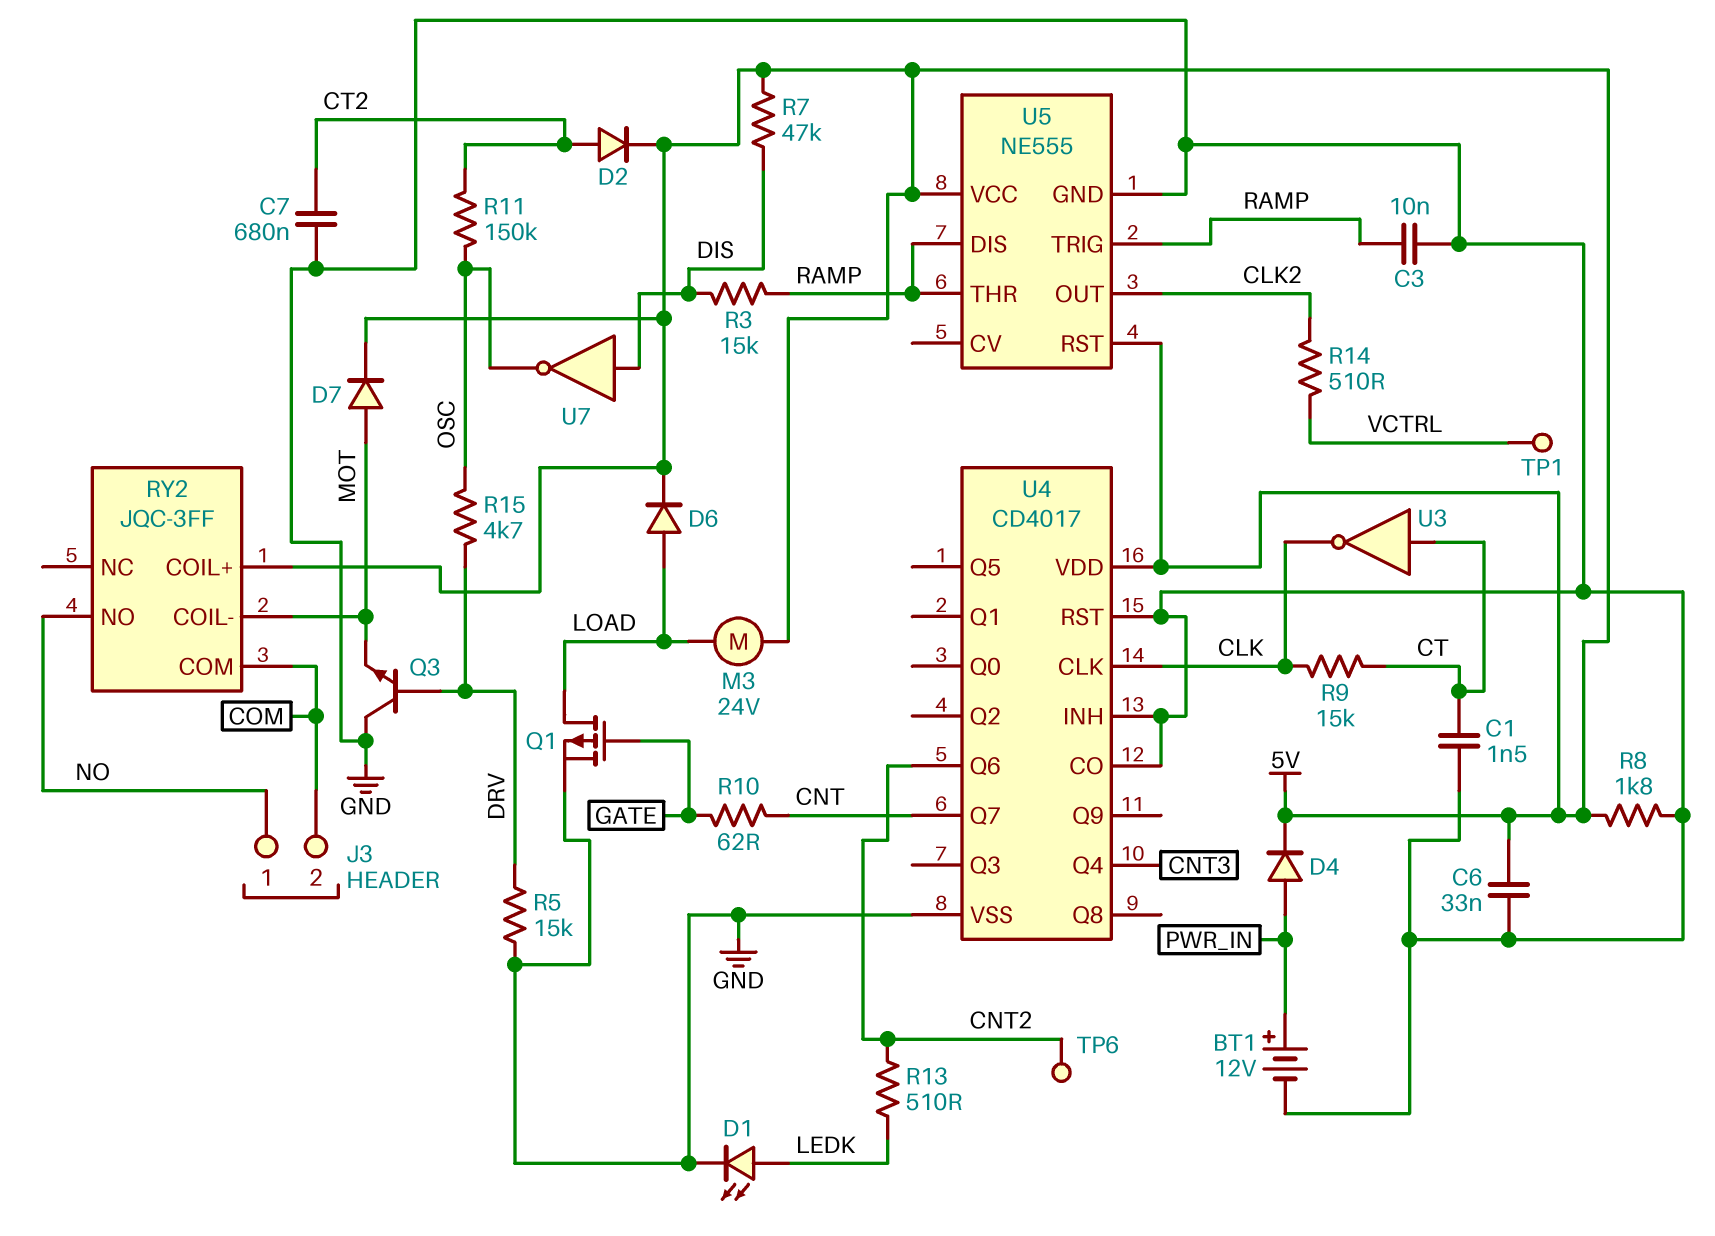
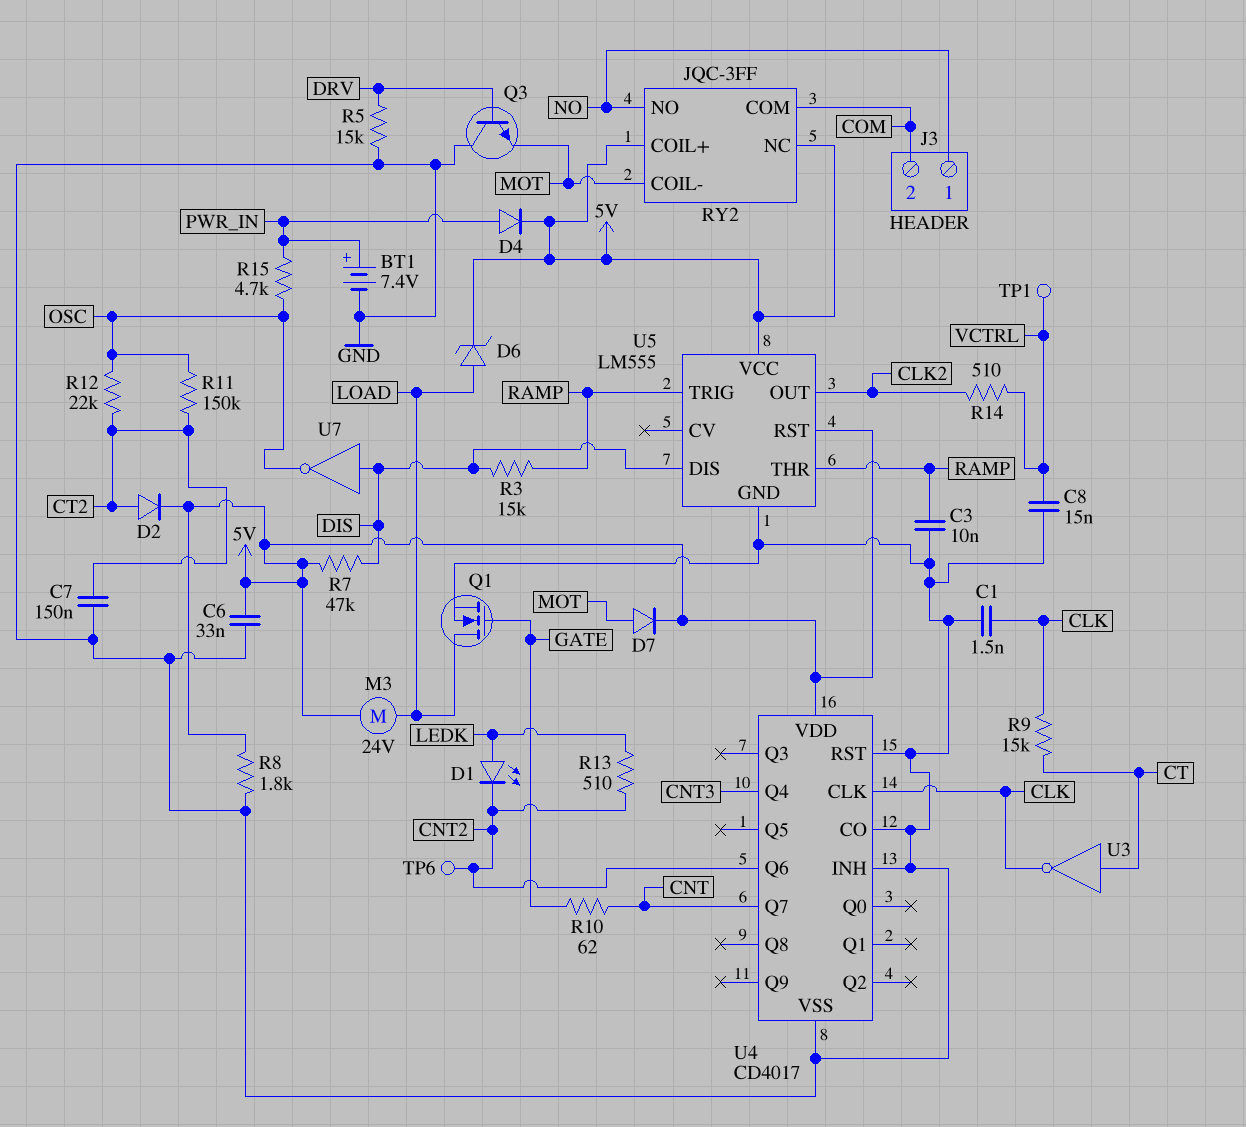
BT1: 12V (plus PWR_IN, minus GND) -> 7.4V (plus PWR_IN, minus GND)
C1: 1.5nF (CT, GND) -> 1.5nF (CLK, GND)
C7: 680nF (CT2, GND) -> 150nF (CT2, GND)
C8: none -> 15nF (GND, VCTRL)
D1: LED (A LEDK, K GND) -> LED (A LEDK, K CNT2)
D6: diode (A LOAD, K 5V) -> zener (A LOAD, K 5V)
Q1: PMOS (G GATE, D LOAD, S GND) -> NMOS (G GATE, D LOAD, S GND)
R12: none -> 22k (CT2, OSC)
R15: 4.7k (DRV, OSC) -> 4.7k (OSC, PWR_IN)
RY2 pin NC: none -> 5V
U5: NE555 -> LM555
U5 pin DIS: RAMP -> DIS

